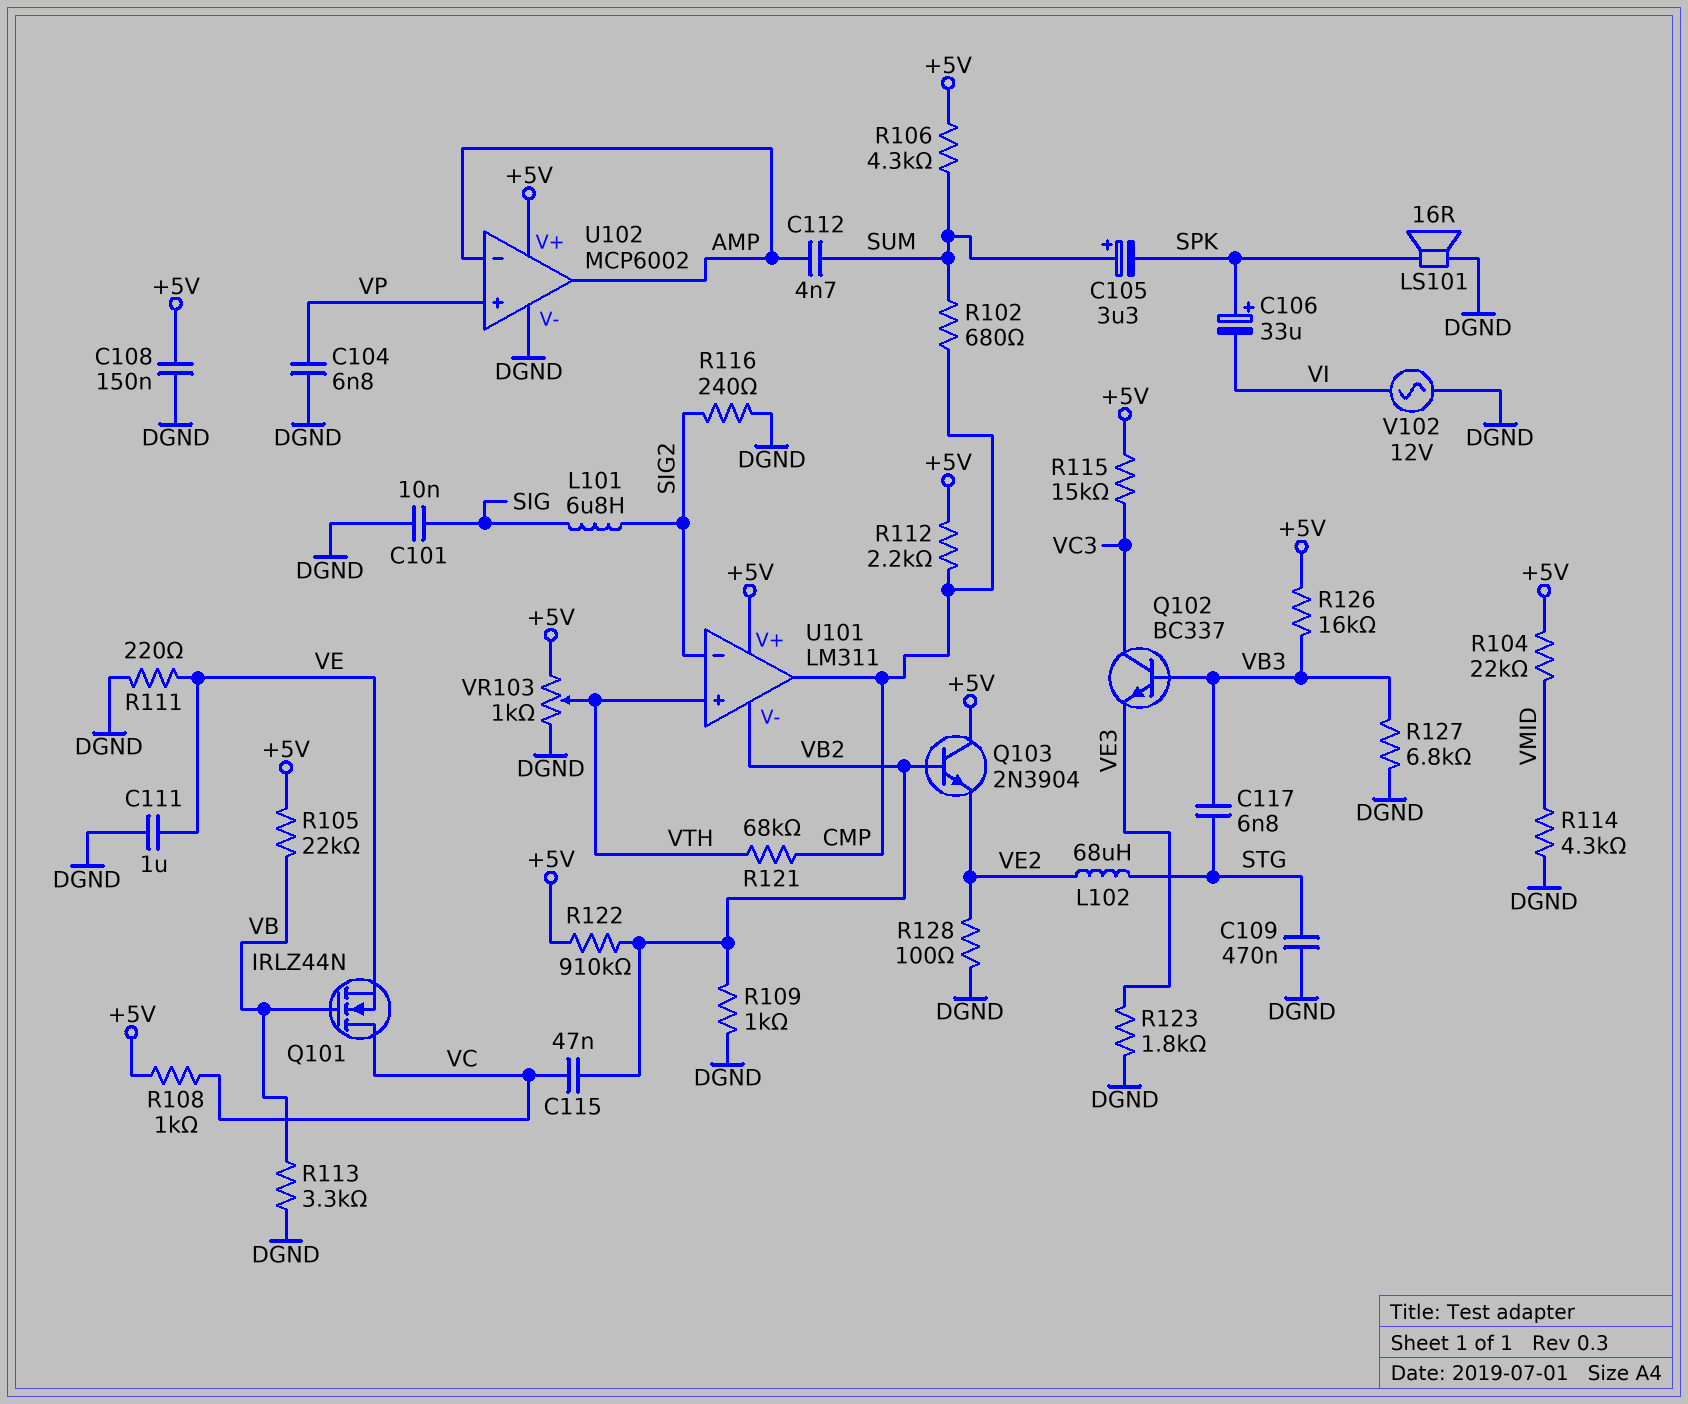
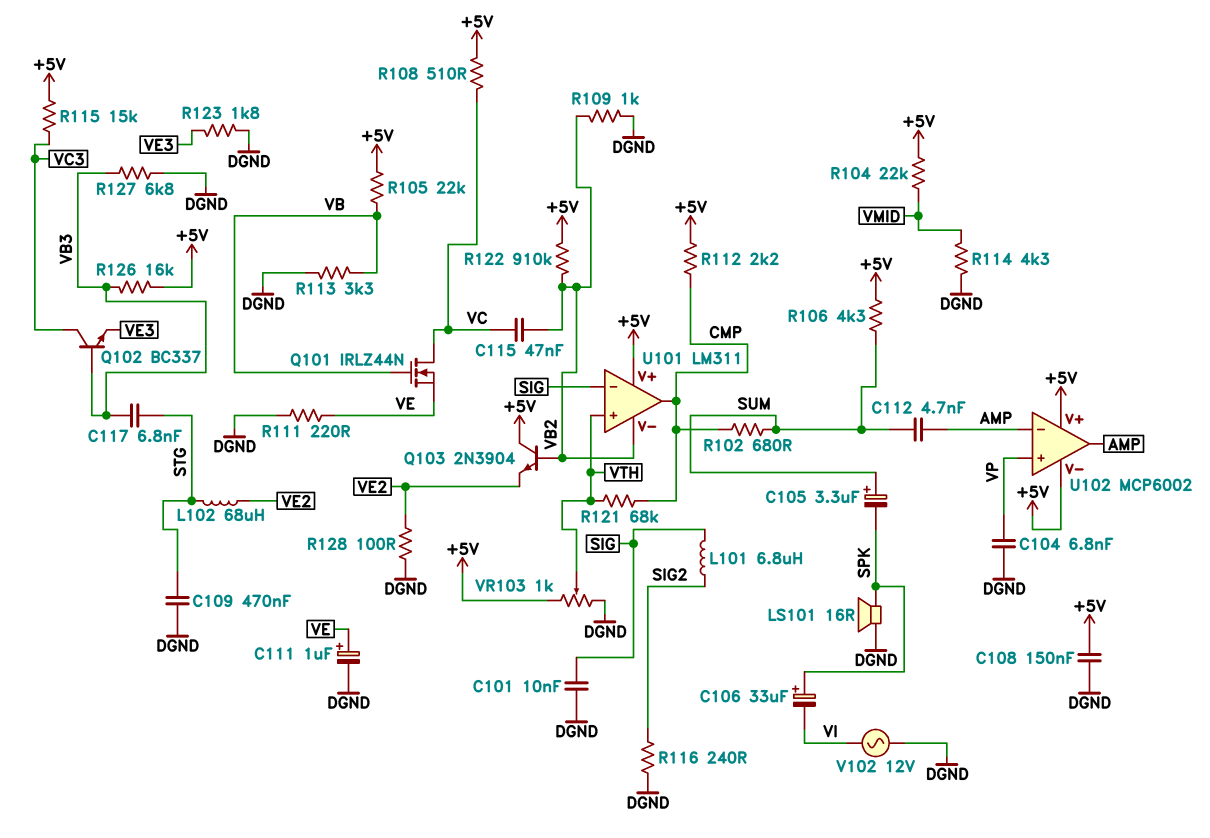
C111: 1uF (DGND, VE) -> 1uF (plus VE, minus DGND)
R108: 1k (+5V, VC) -> 510 (+5V, VC)
U101 pin in-: SIG2 -> SIG
U102 pin V-: DGND -> +5V

